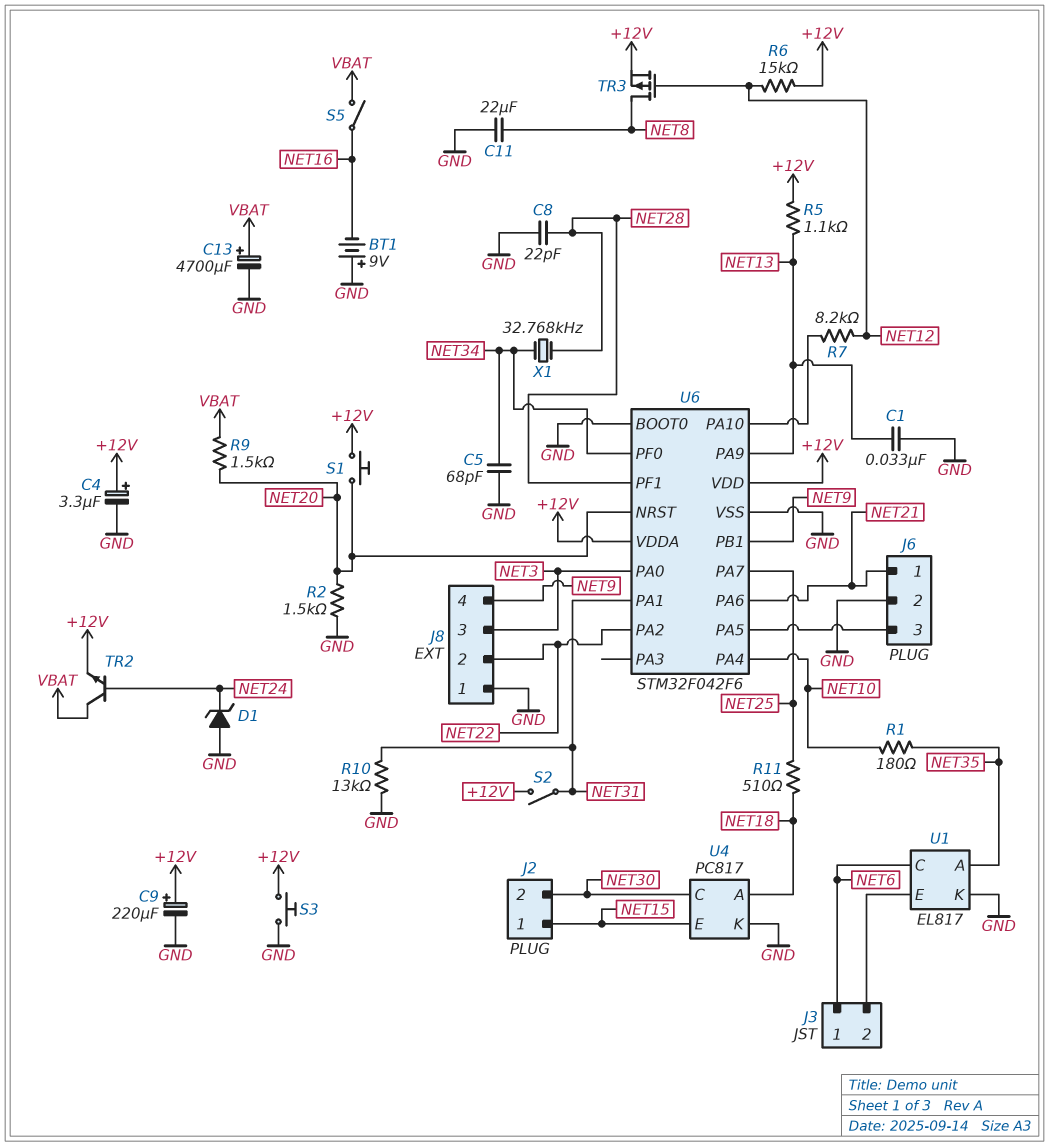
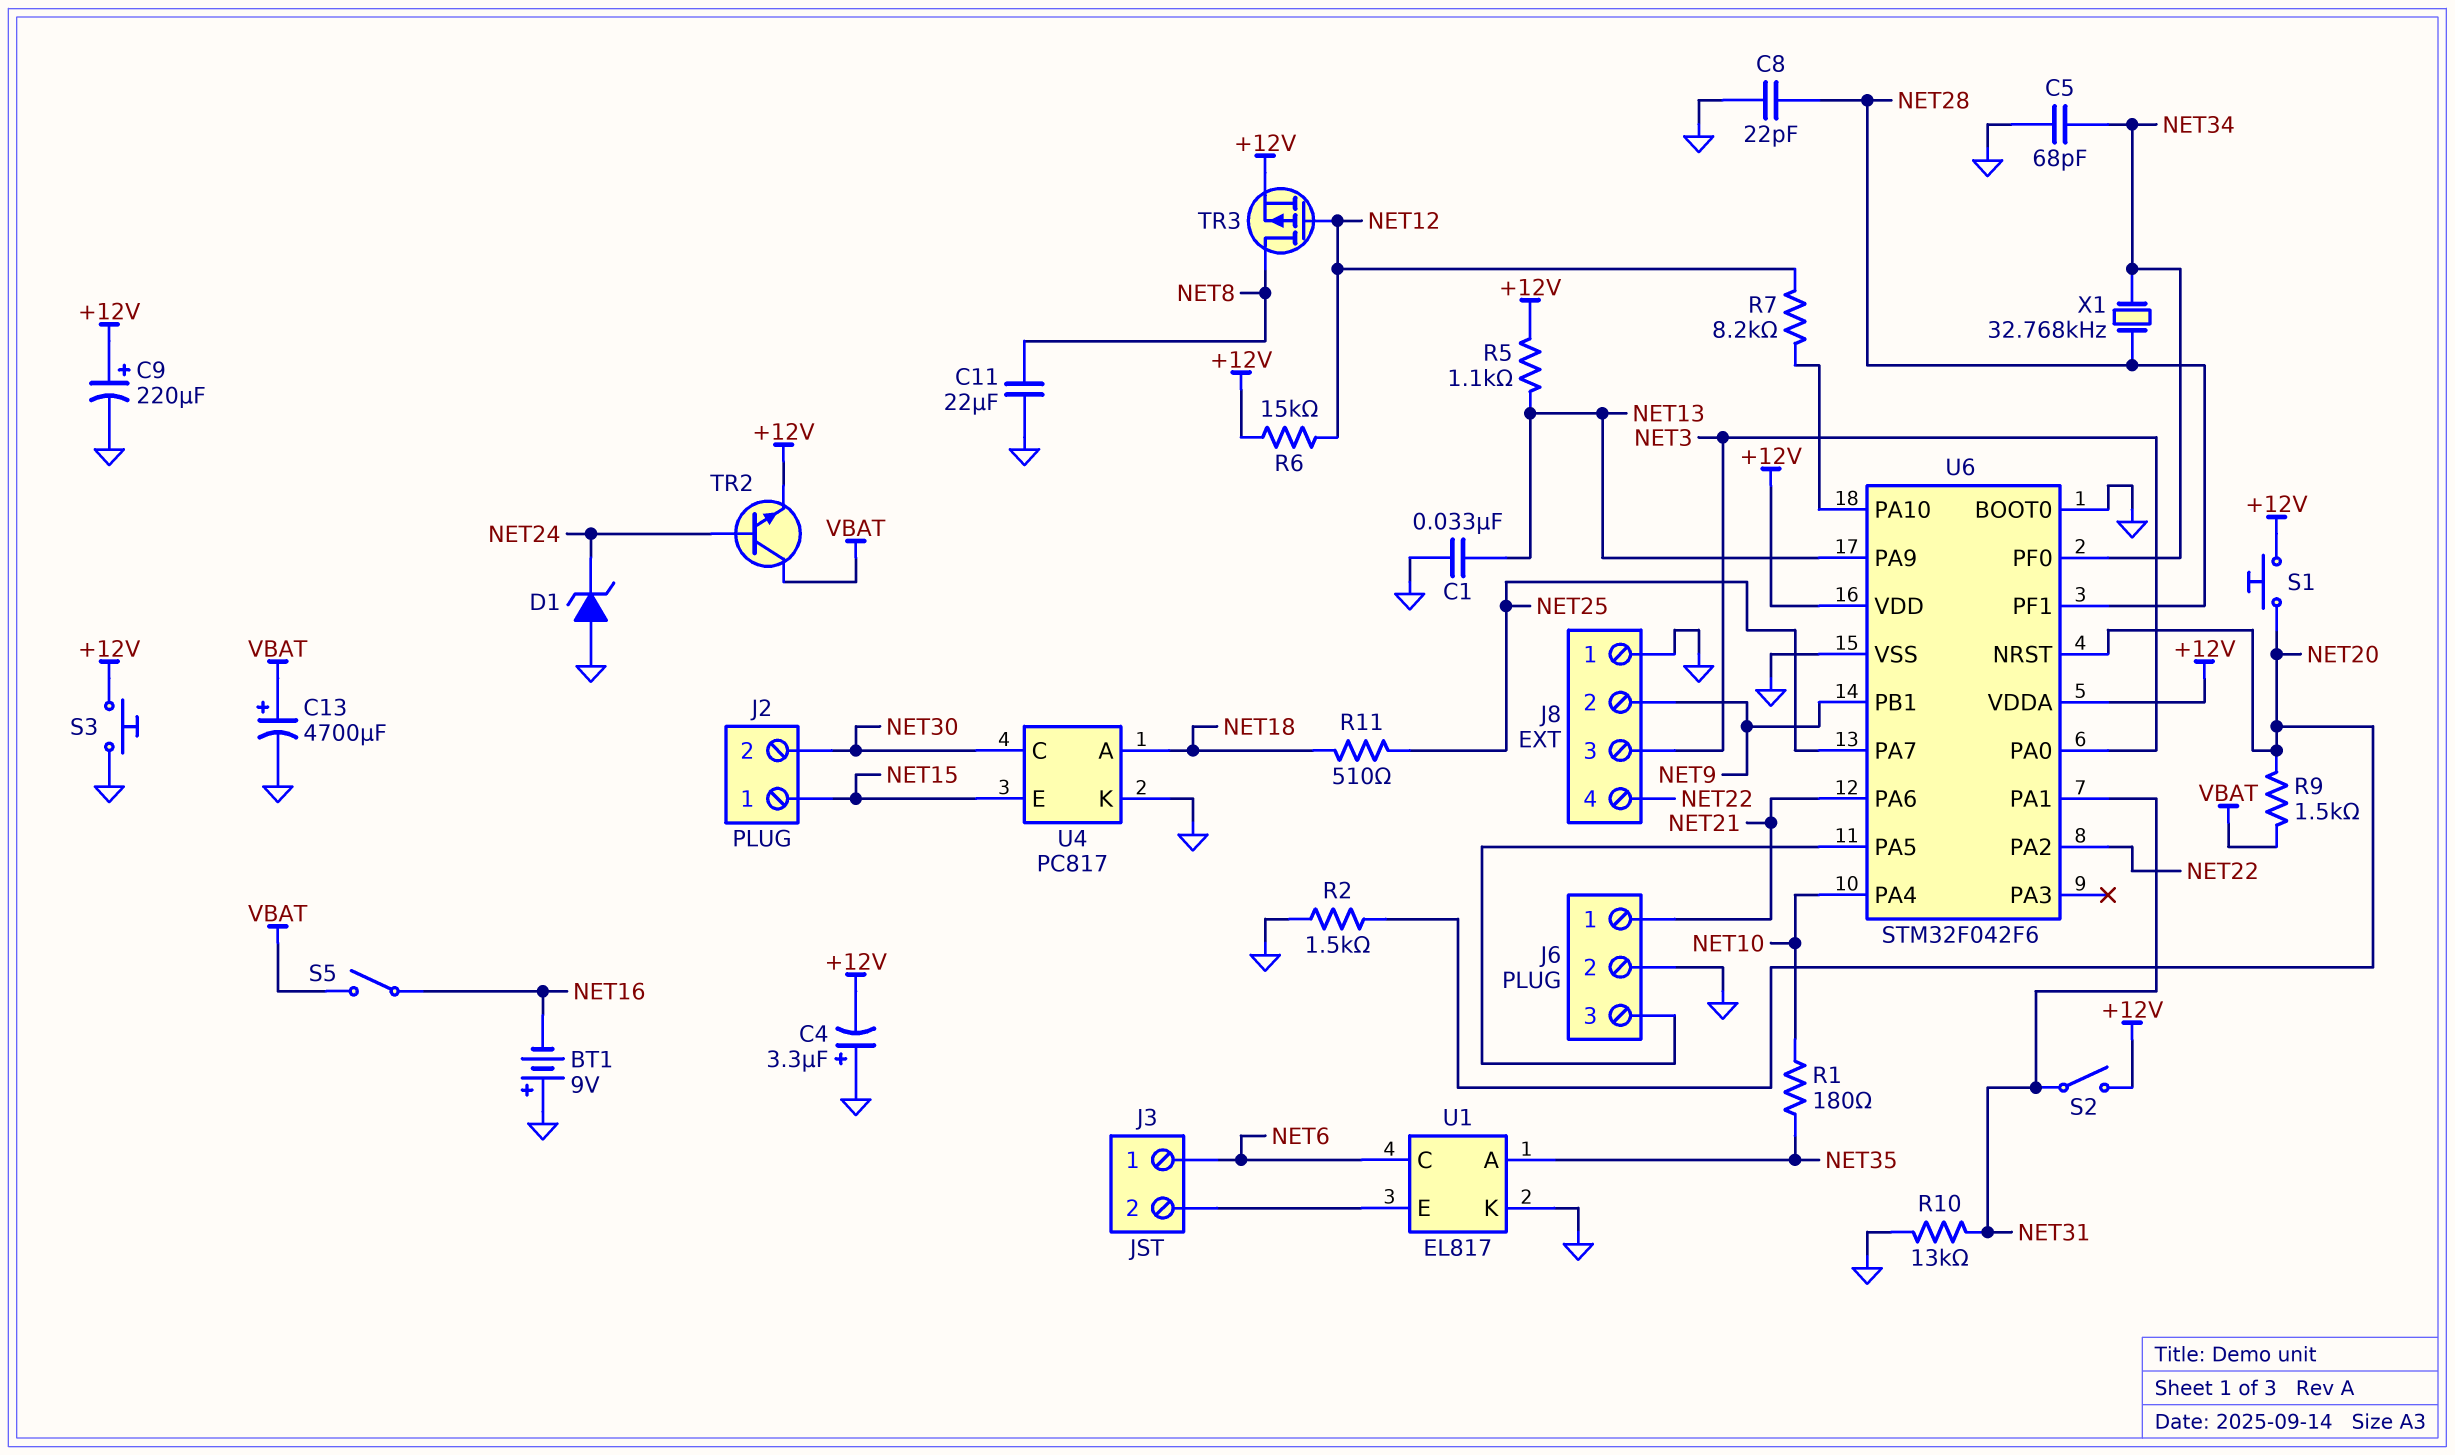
C4: 3.3uF (plus +12V, minus GND) -> 3.3uF (plus GND, minus +12V)
J8 pin 2: NET22 -> NET9
J8 pin 4: NET9 -> NET22

